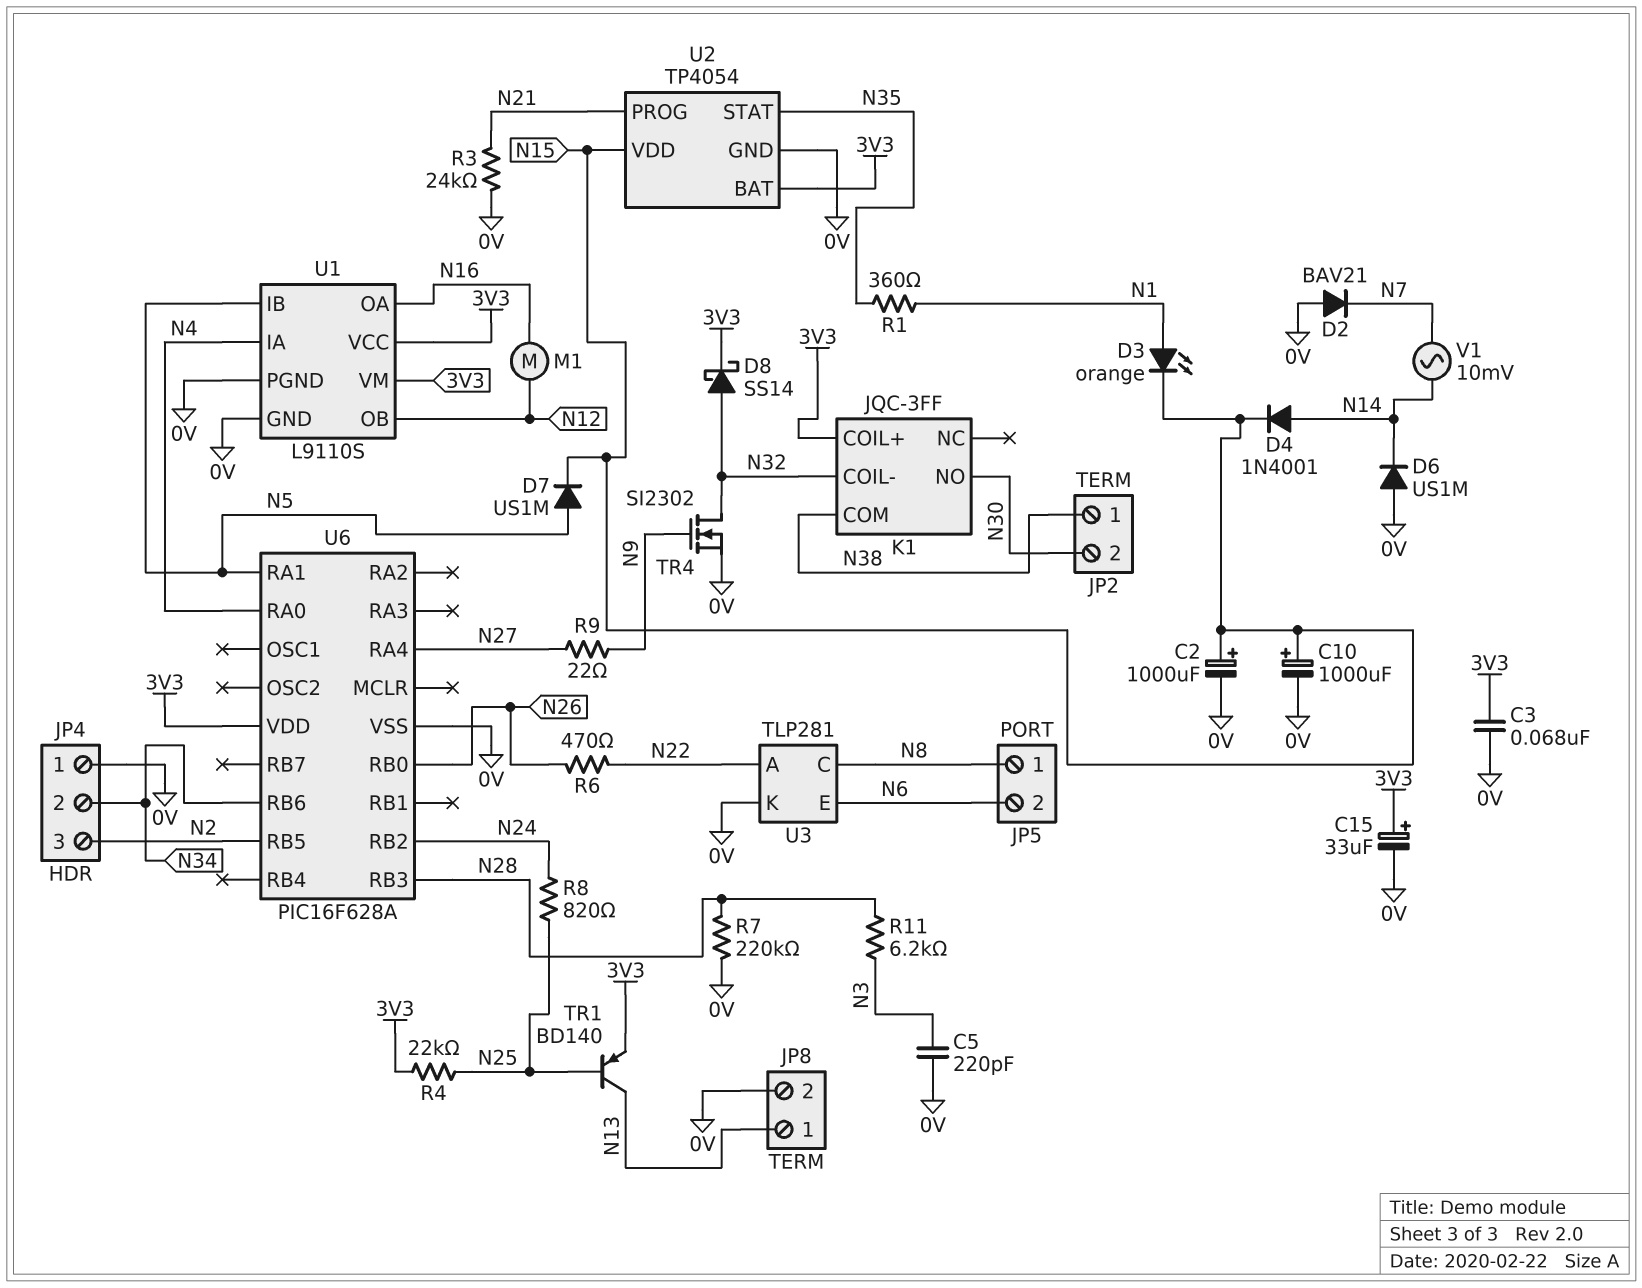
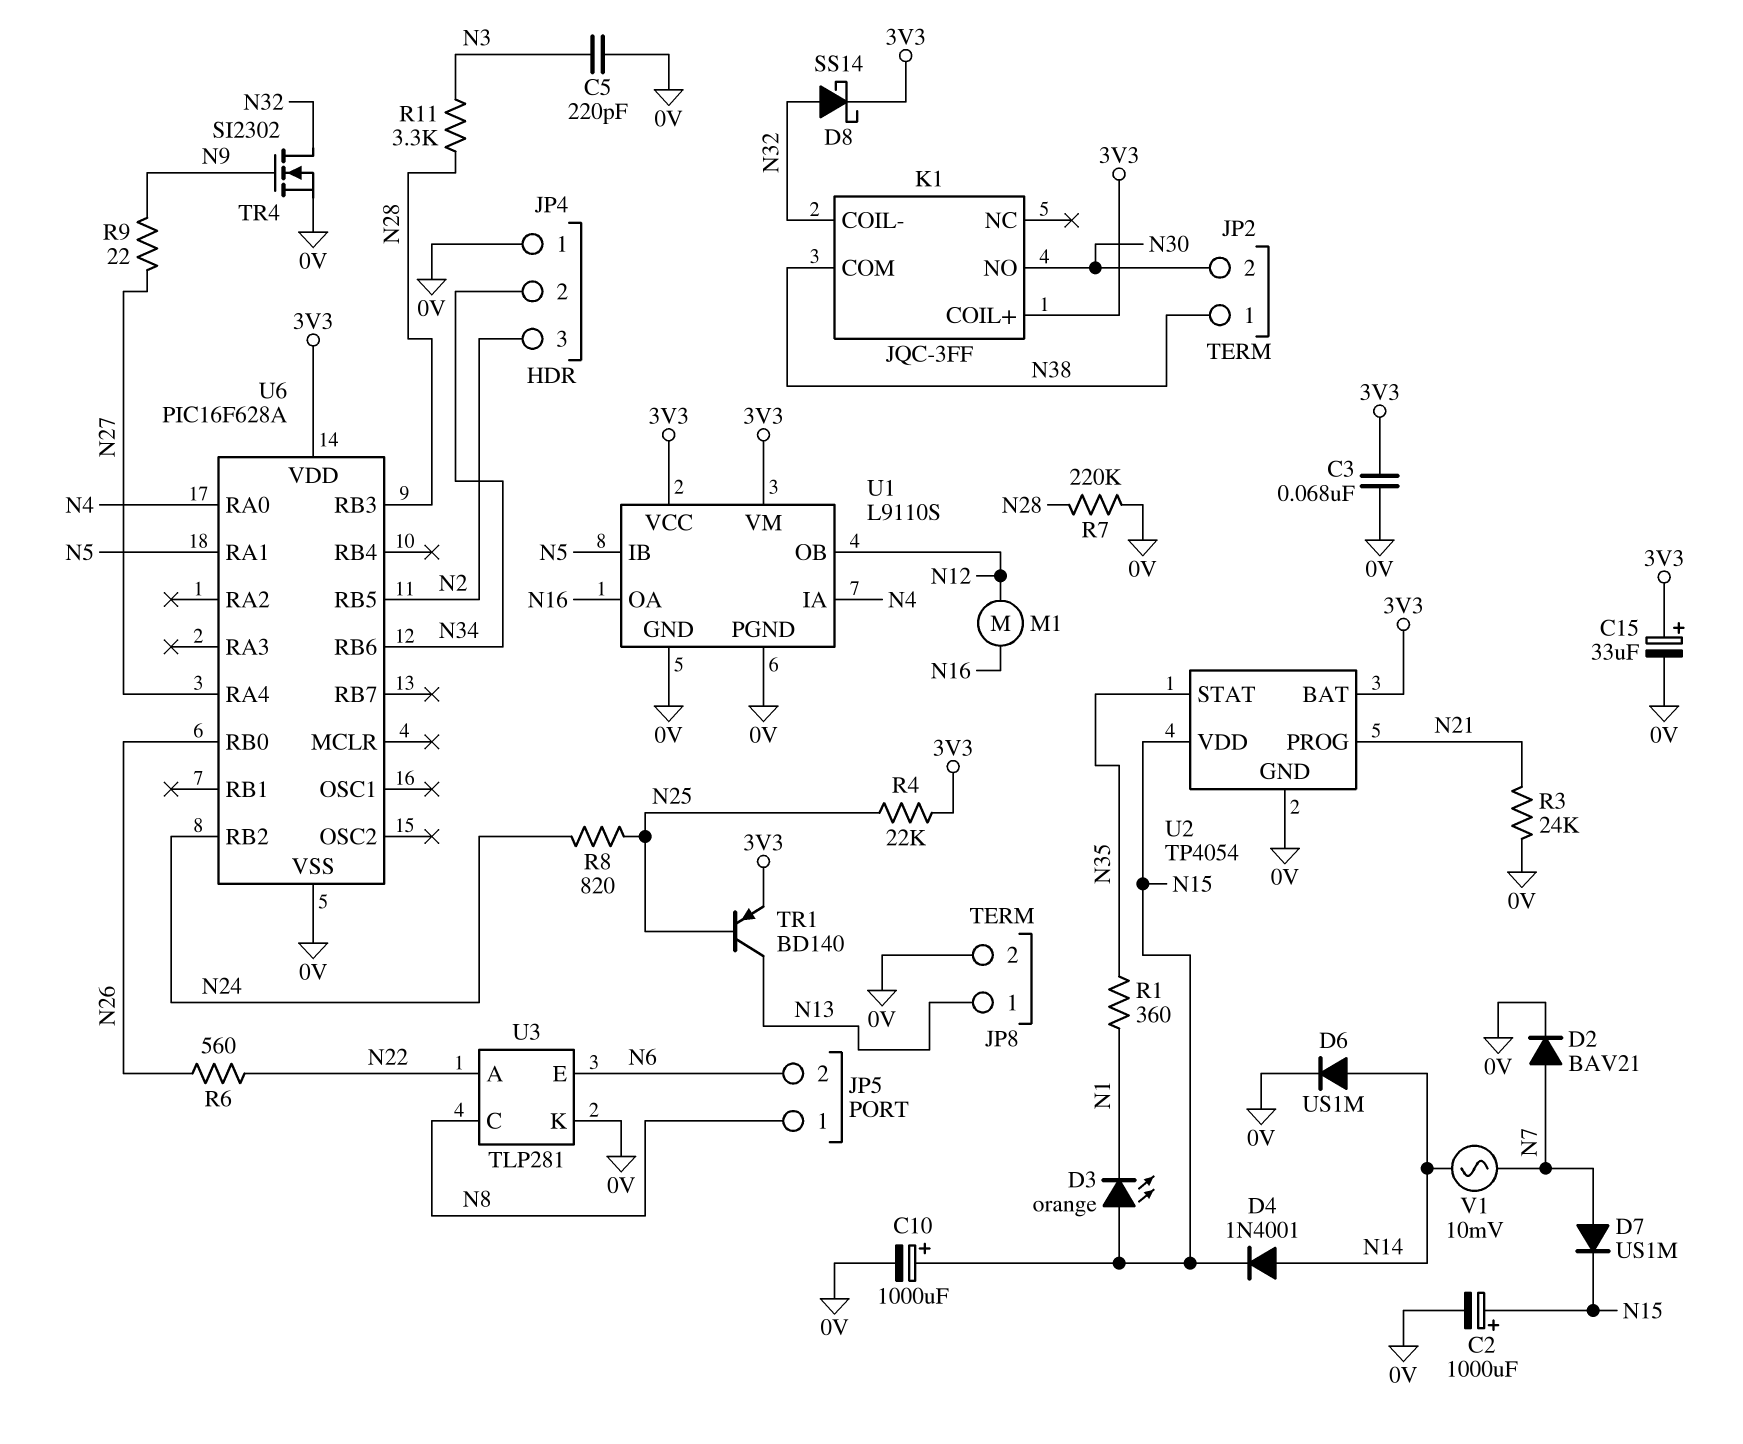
D2: diode BAV21 (A 0V, K N7) -> diode BAV21 (A N7, K 0V)
D3: LED orange (A N1, K N15) -> LED orange (A N15, K N1)
D6: diode US1M (A 0V, K N14) -> diode US1M (A N14, K 0V)
D7: diode US1M (A N5, K N15) -> diode US1M (A N7, K N15)
R6: 470 (N22, N26) -> 560 (N22, N26)
R11: 6.2k (N3, N28) -> 3.3k (N3, N28)

